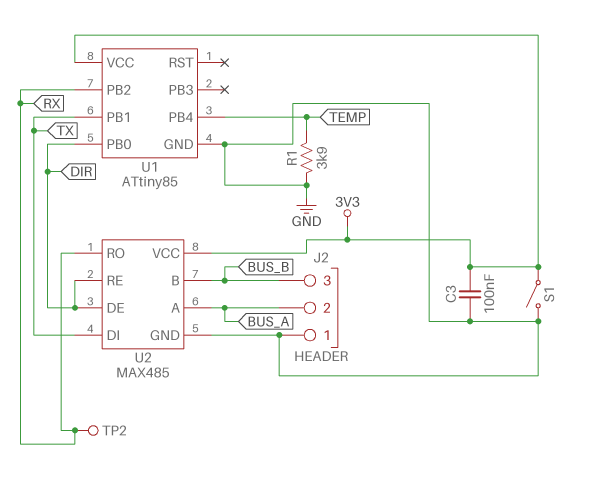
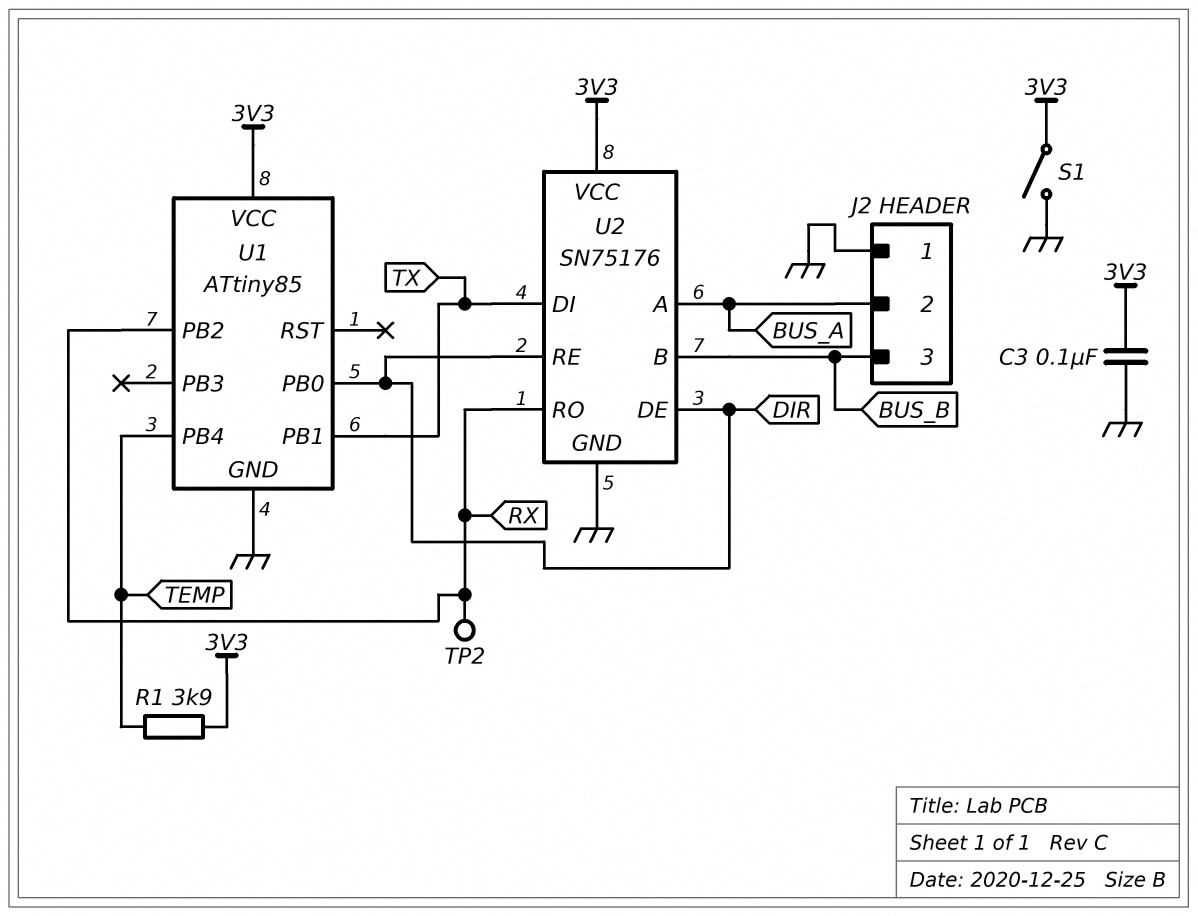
R1: 3.9k (GND, TEMP) -> 3.9k (3V3, TEMP)
U2: MAX485 -> SN75176

